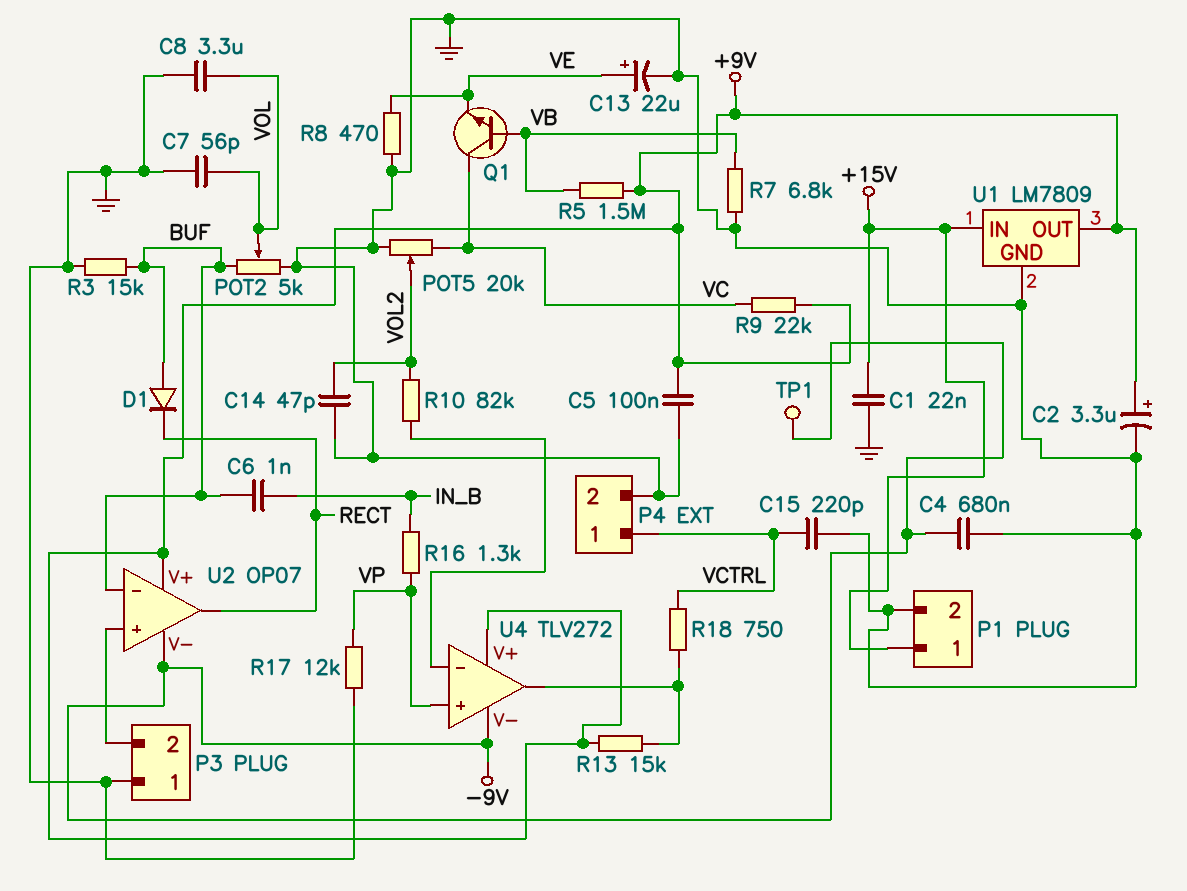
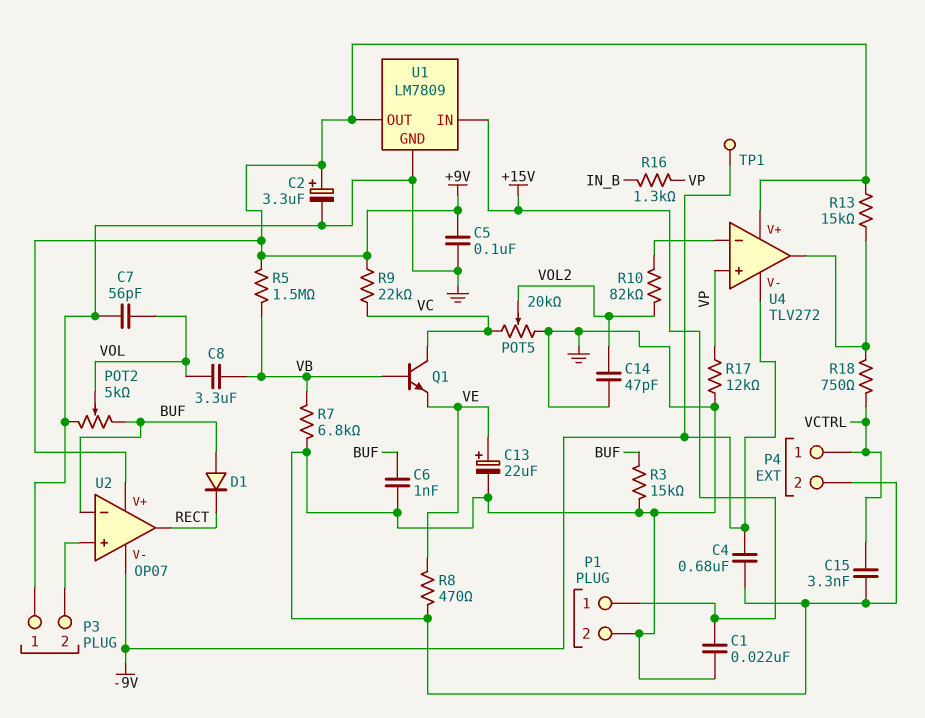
C6: 1nF (BUF, IN_B) -> 1nF (BUF, GND)
C8: 3.3uF (GND, VOL) -> 3.3uF (VB, VOL)
C15: 220pF (GND, VCTRL) -> 3.3nF (GND, VCTRL)

